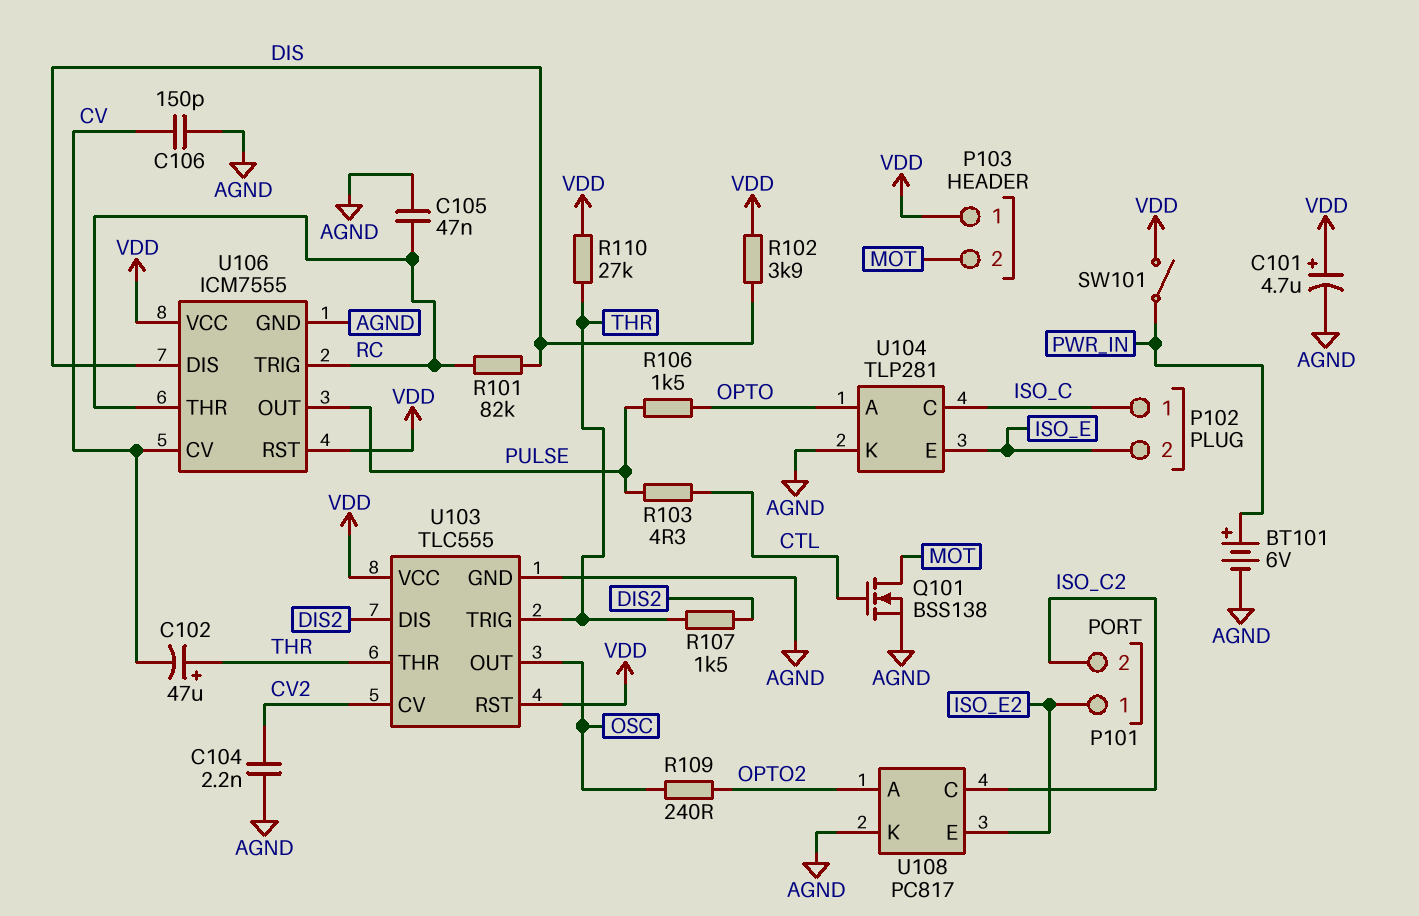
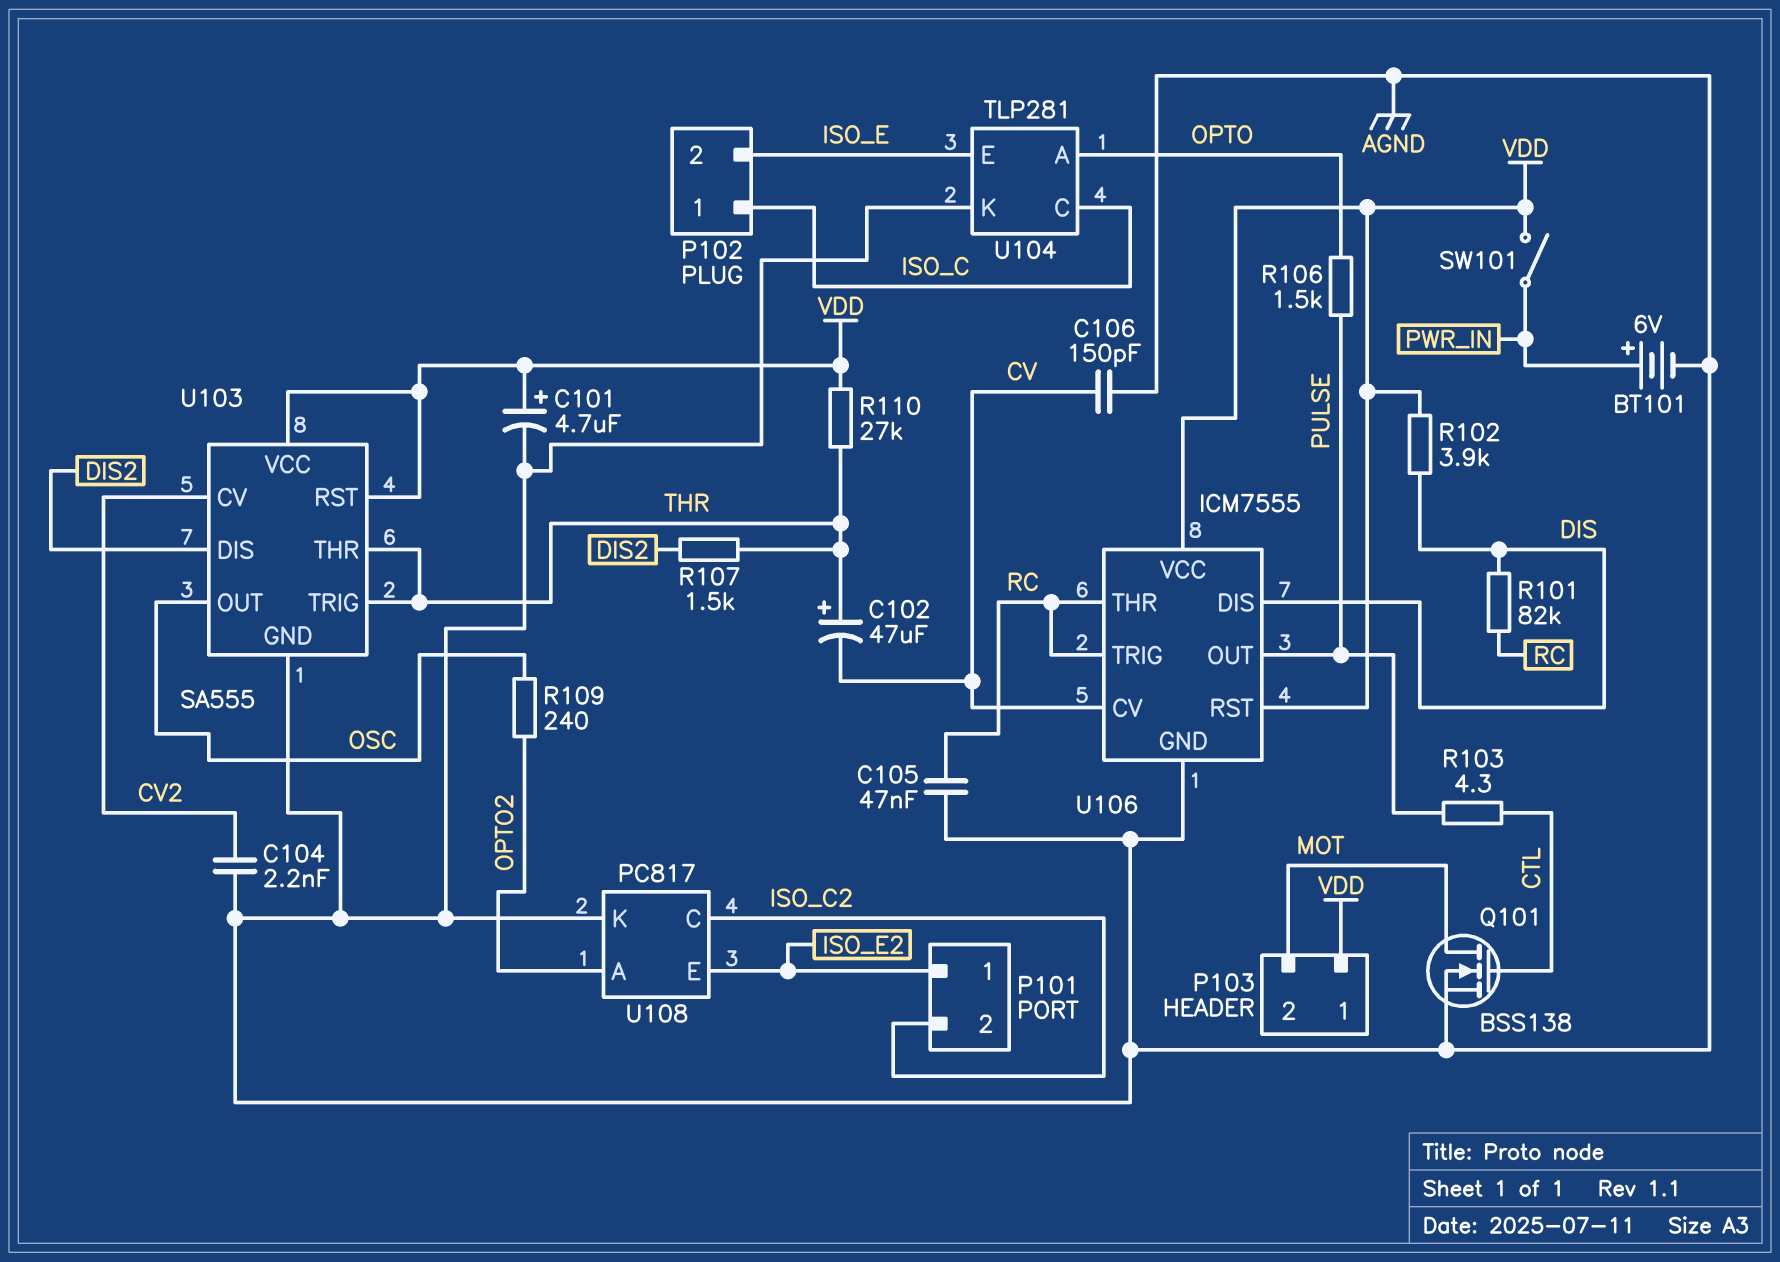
U103: TLC555 -> SA555

